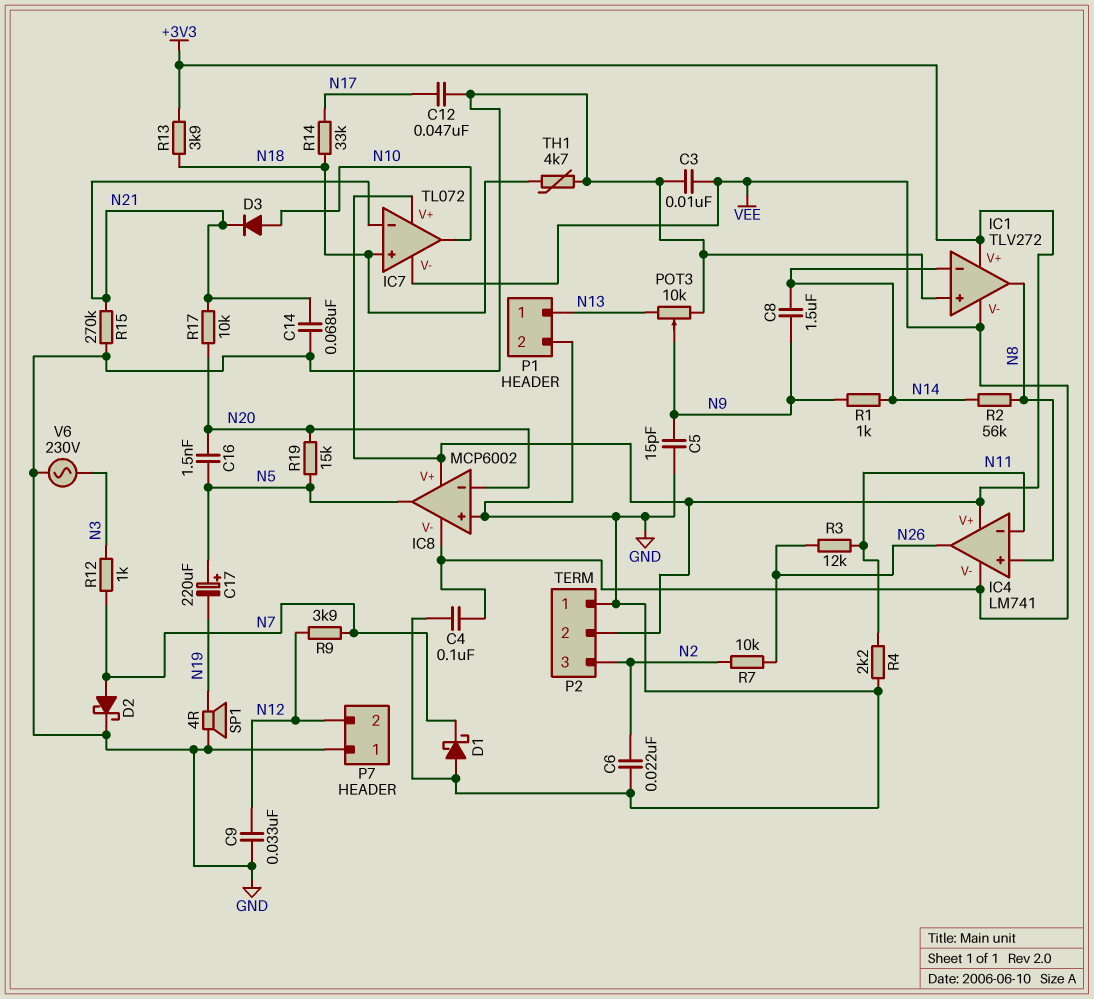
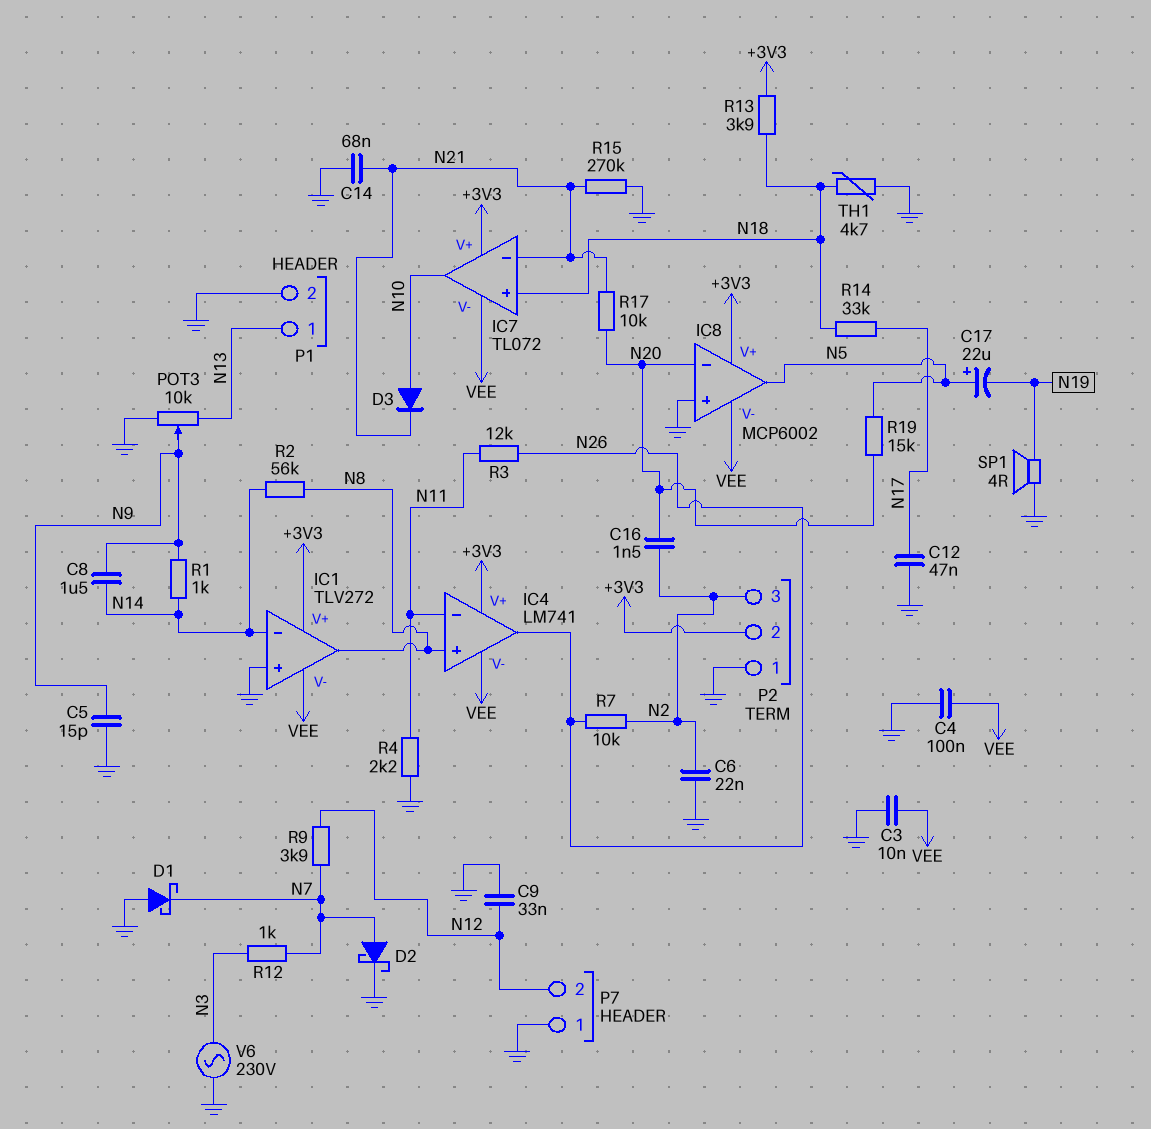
C16: 1.5nF (N5, N20) -> 1.5nF (N2, N20)
C17: 220uF (plus N5, minus N19) -> 22uF (plus N5, minus N19)

